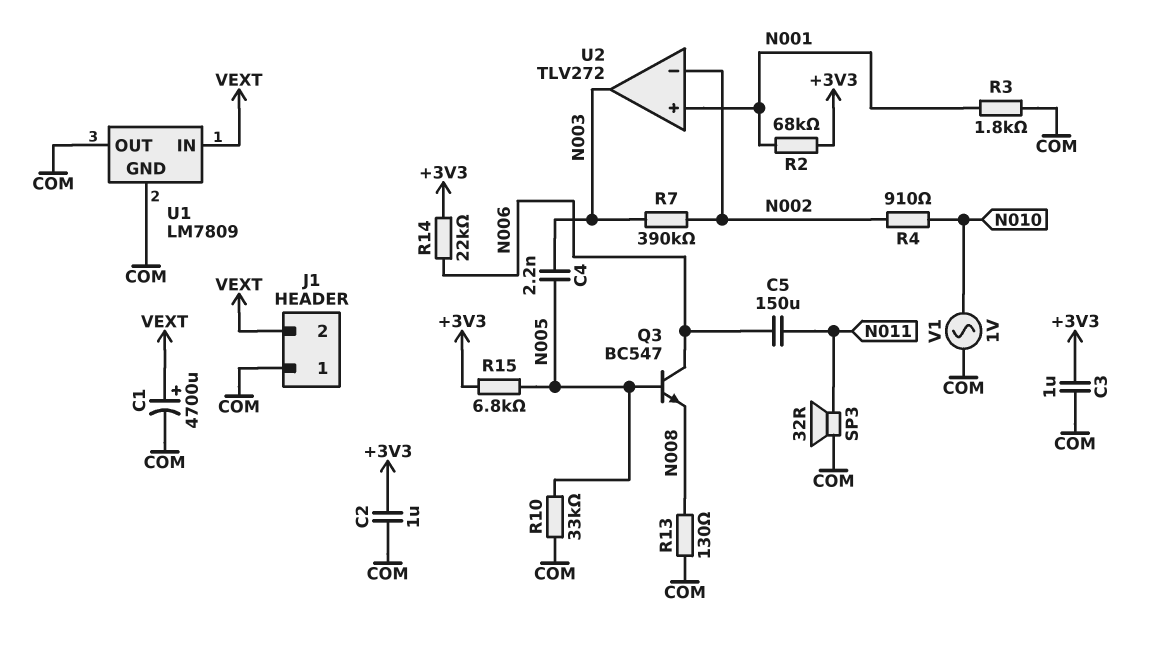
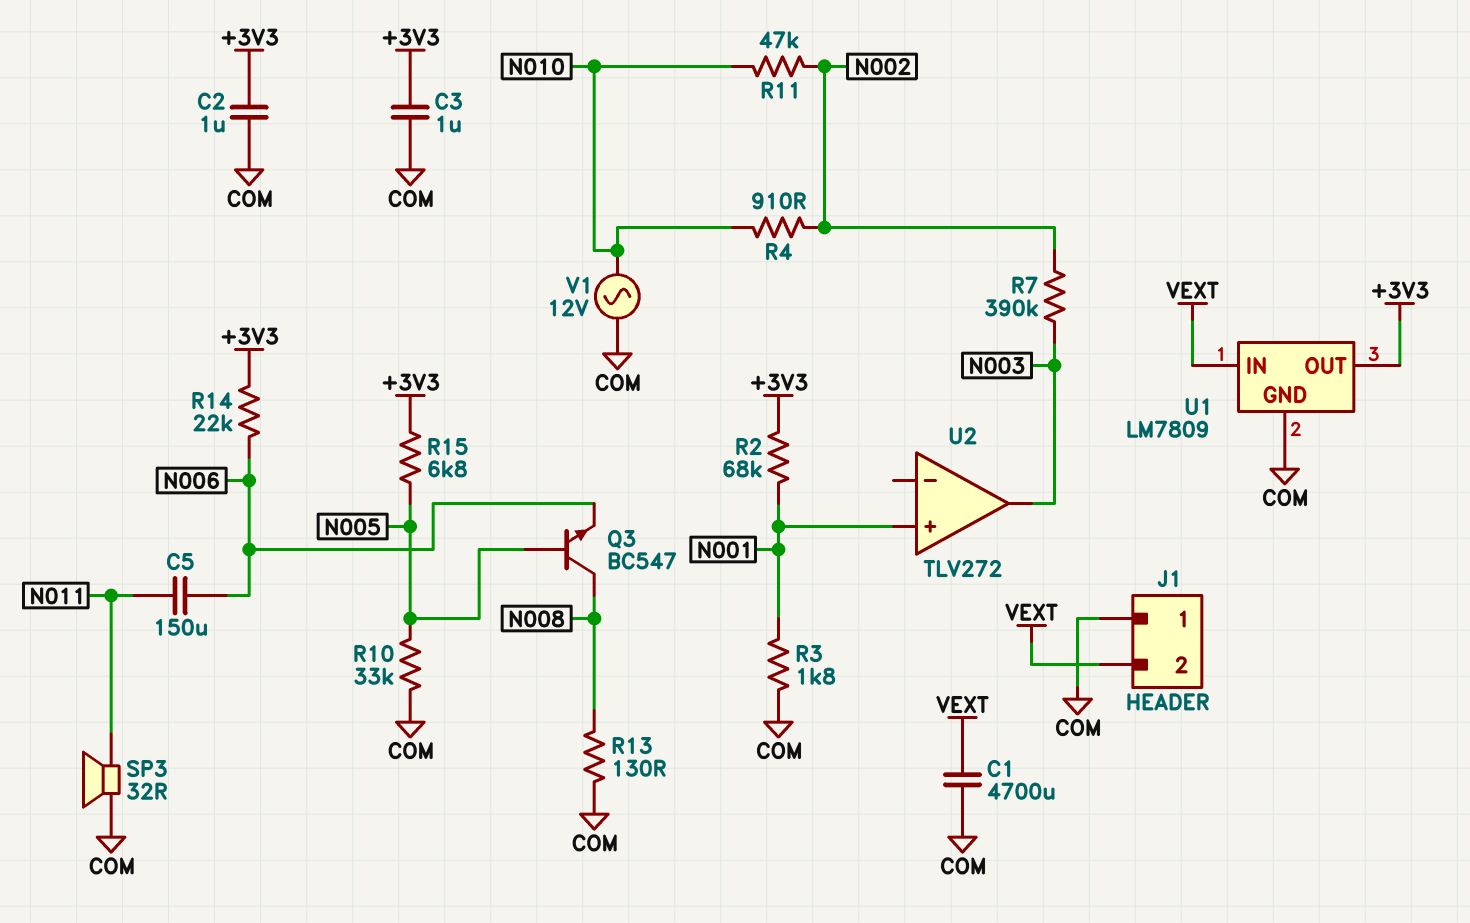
C1: 4700uF (plus VEXT, minus COM) -> 4700uF (COM, VEXT)
C4: 2.2nF (N003, N005) -> none
Q3: NPN BC547 (B N005, C N006, E N008) -> NPN BC547 (B N005, C N008, E N006)
R11: none -> 47k (N002, N010)
U1 pin OUT: COM -> +3V3
U2 pin in-: N002 -> none
V1: AC 1V (COM, N010) -> AC 12V (COM, N010)

